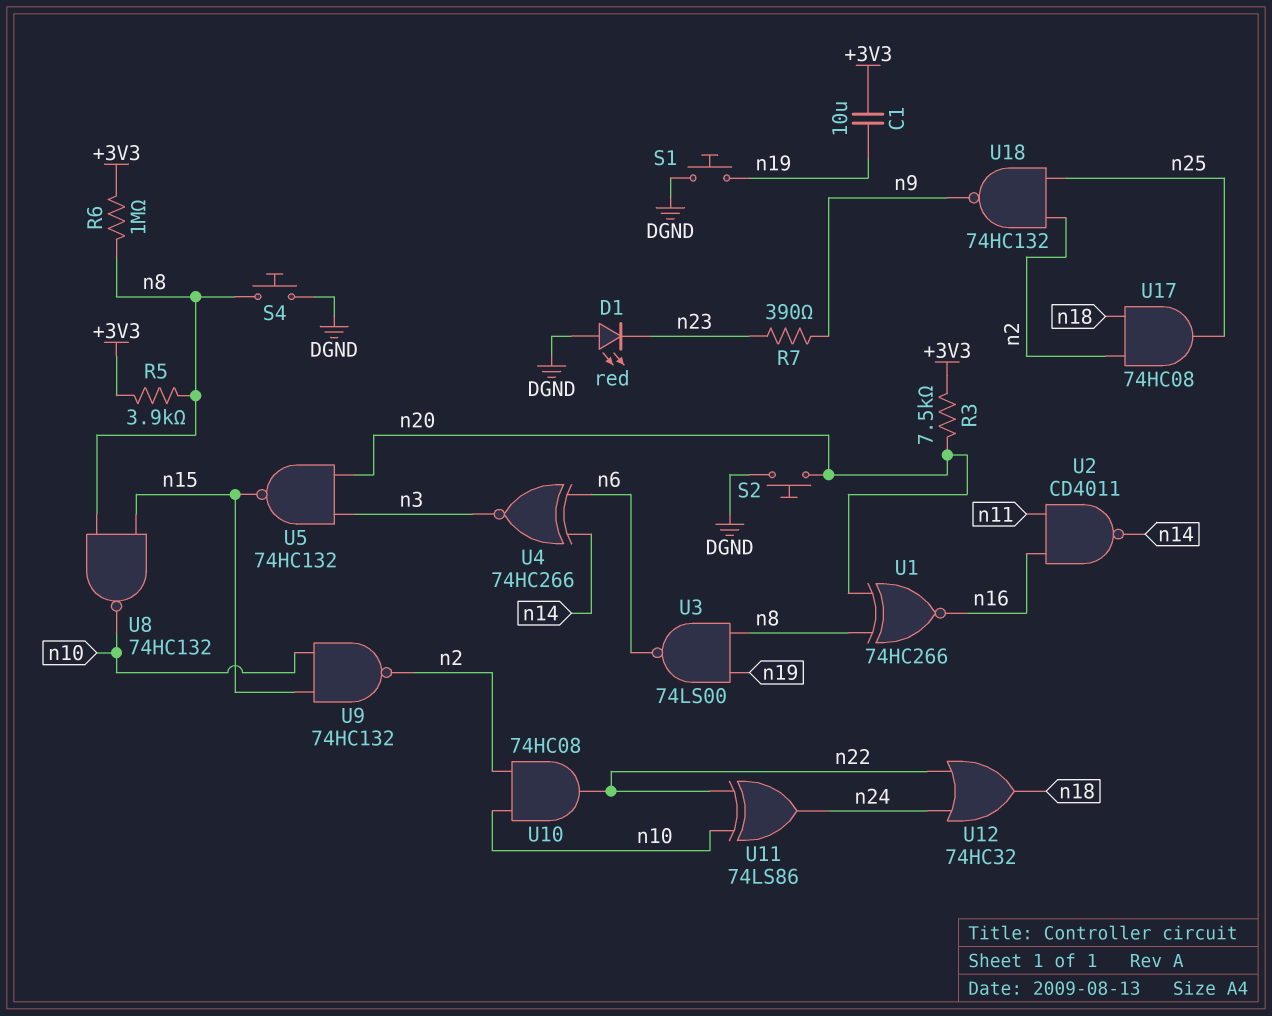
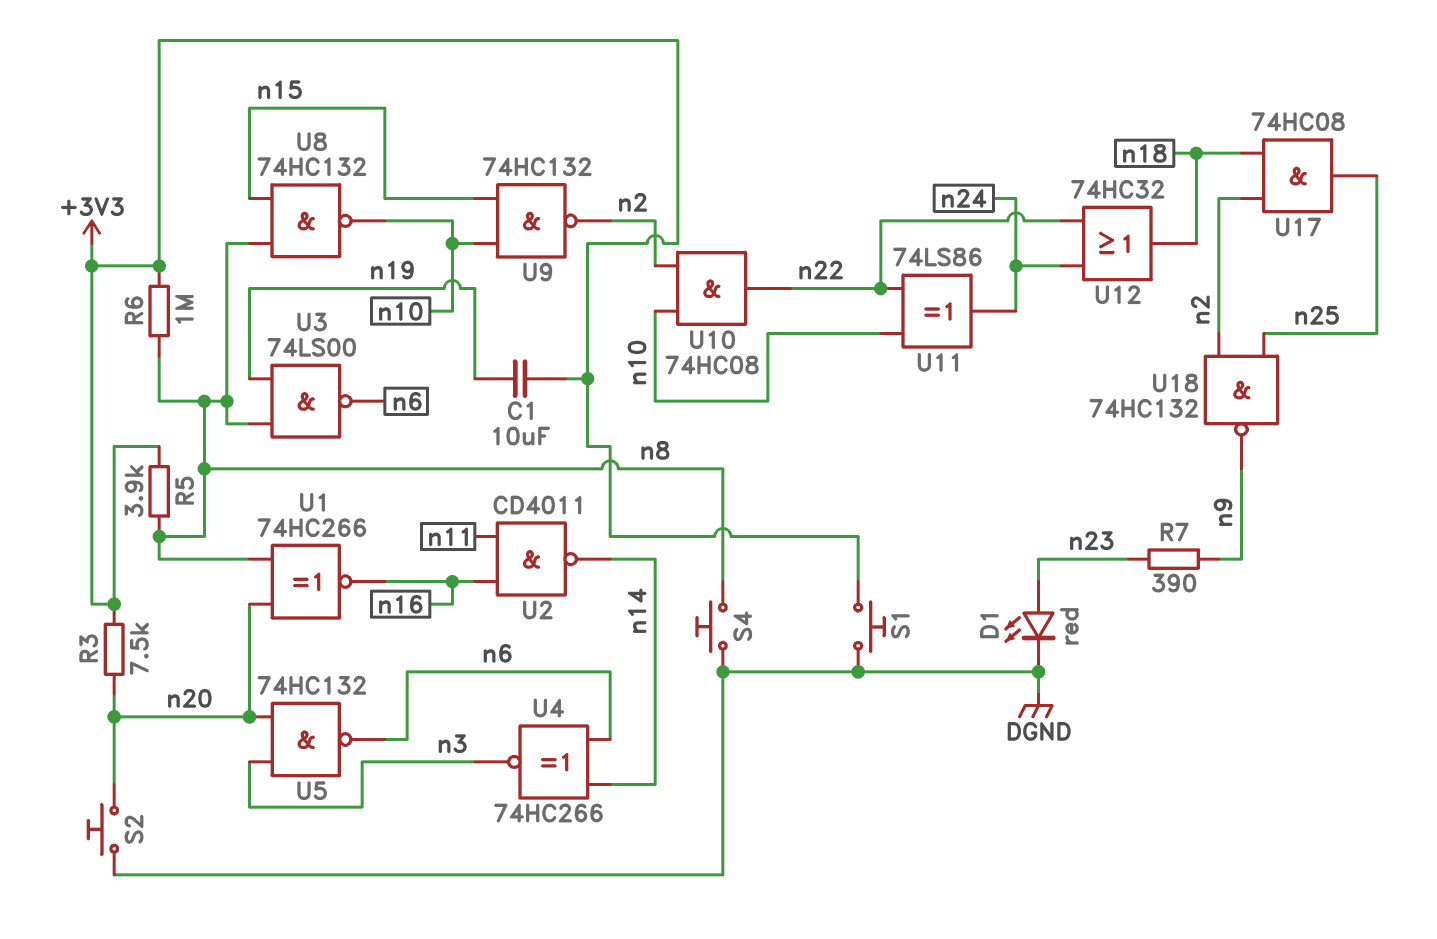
D1: LED red (A DGND, K n23) -> LED red (A n23, K DGND)
S1: button (DGND, n19) -> button (+3V3, DGND)
U5: NAND 74HC132 (in n3, in n20, out n15) -> NAND 74HC132 (in n3, in n20, out n6)

